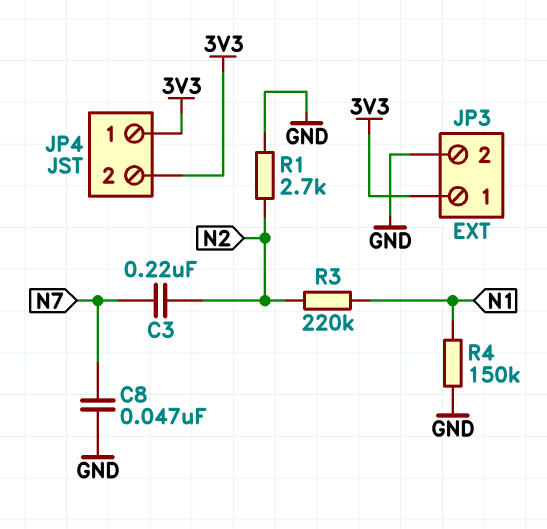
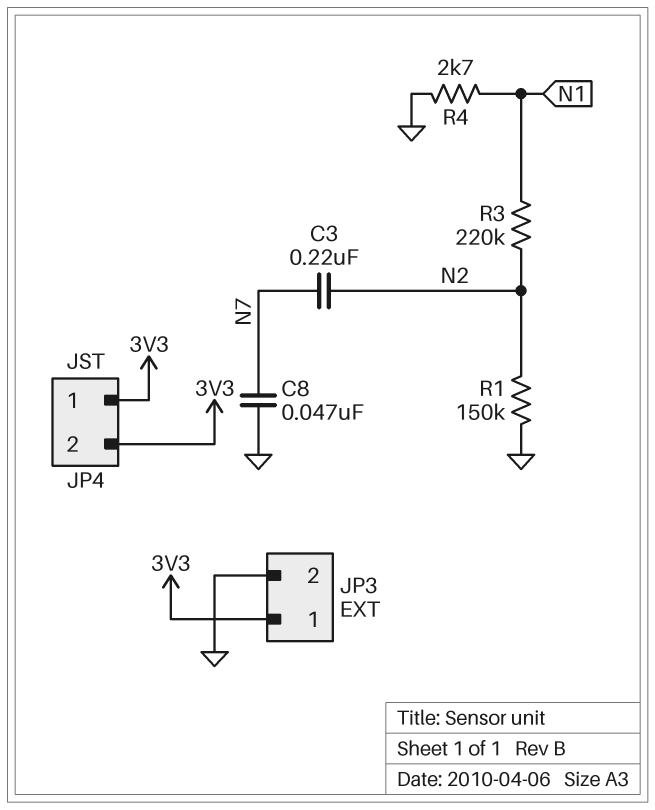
R1: 2.7k (GND, N2) -> 150k (GND, N2)
R4: 150k (GND, N1) -> 2.7k (GND, N1)

